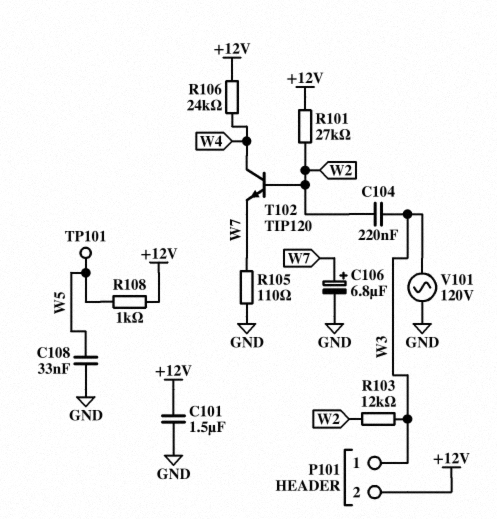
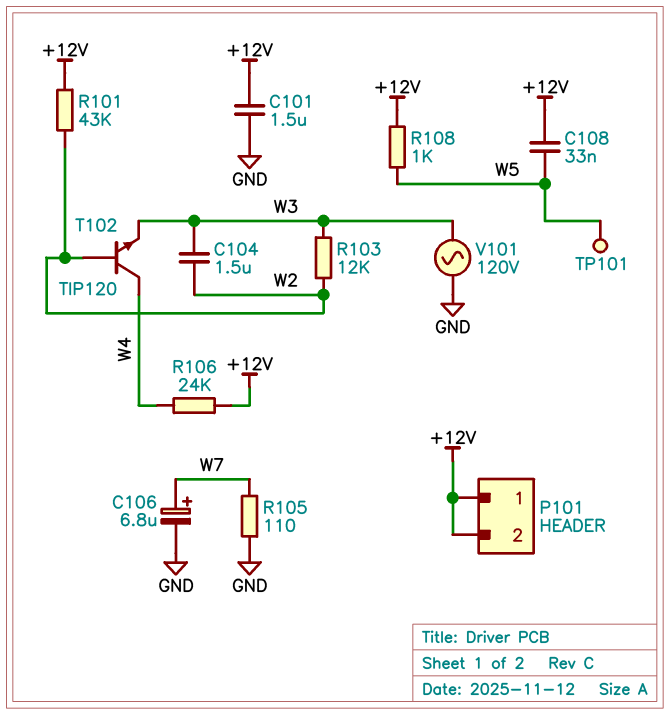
C104: 220nF (W2, W3) -> 1.5uF (W2, W3)
C108: 33nF (GND, W5) -> 33nF (+12V, W5)
P101 pin 1: W3 -> +12V
R101: 27k (+12V, W2) -> 43k (+12V, W2)
T102: NPN TIP120 (B W2, C W4, E W7) -> NPN TIP120 (B W2, C W4, E W3)

